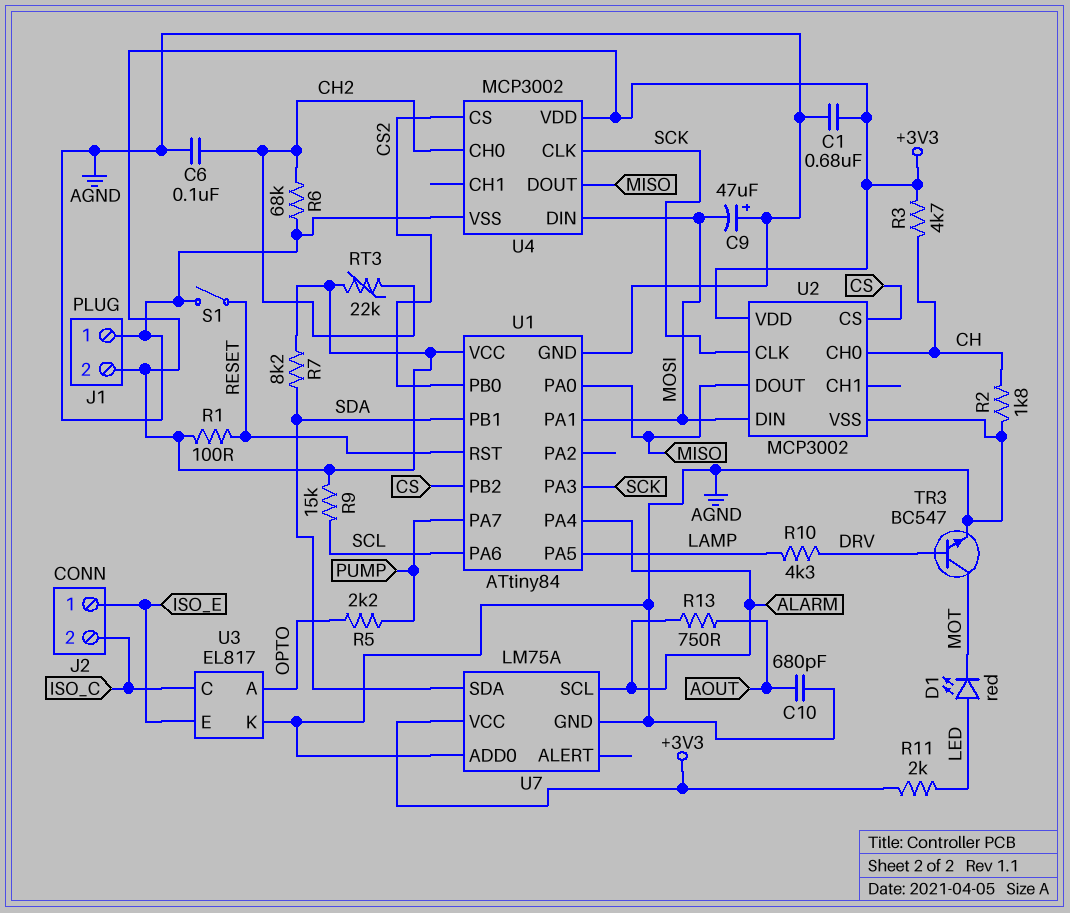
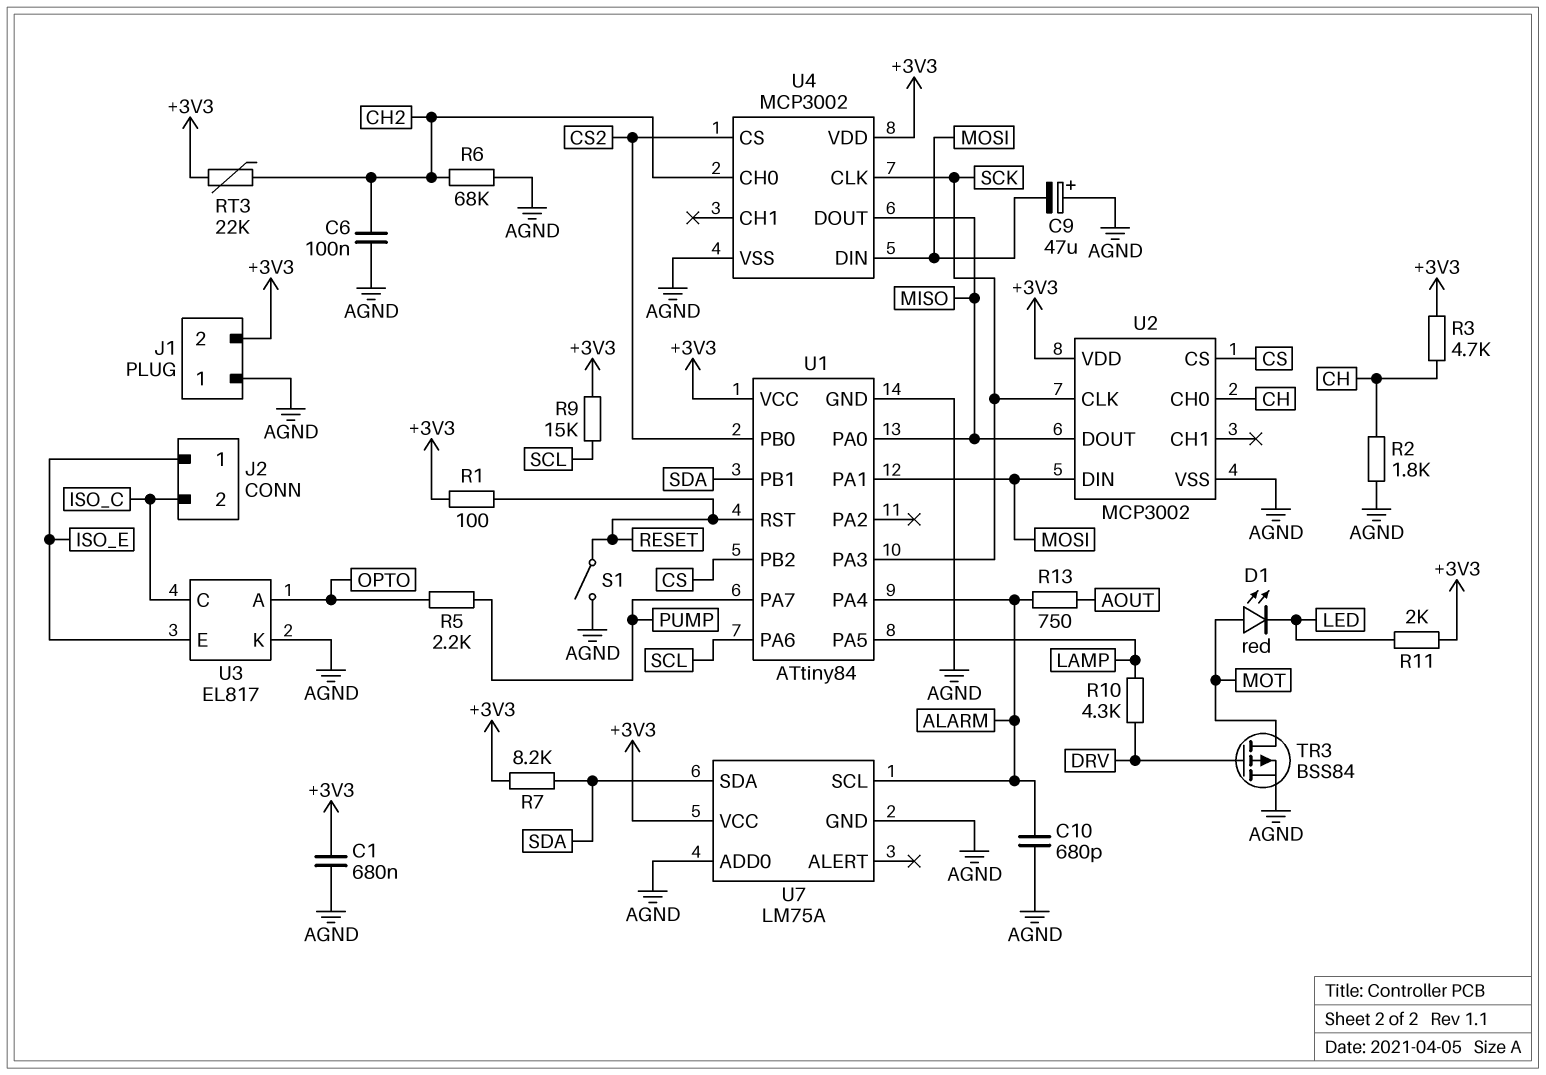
C10: 680pF (AGND, AOUT) -> 680pF (AGND, ALARM)
D1: LED red (A LED, K MOT) -> LED red (A MOT, K LED)
TR3: NPN BC547 (B DRV, C MOT, E AGND) -> PMOS BSS84 (G DRV, D MOT, S AGND)

